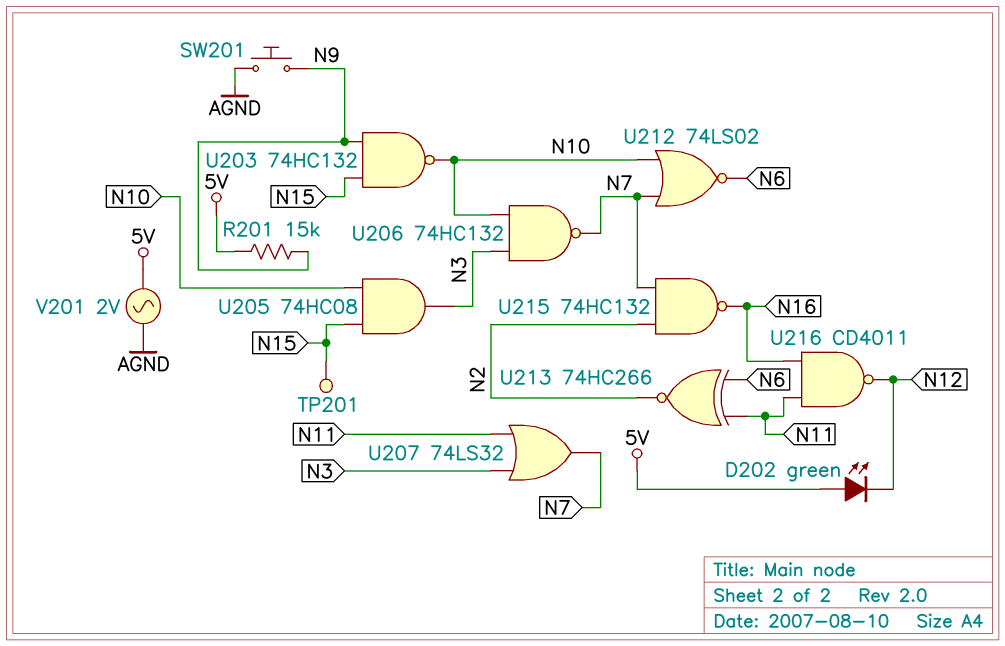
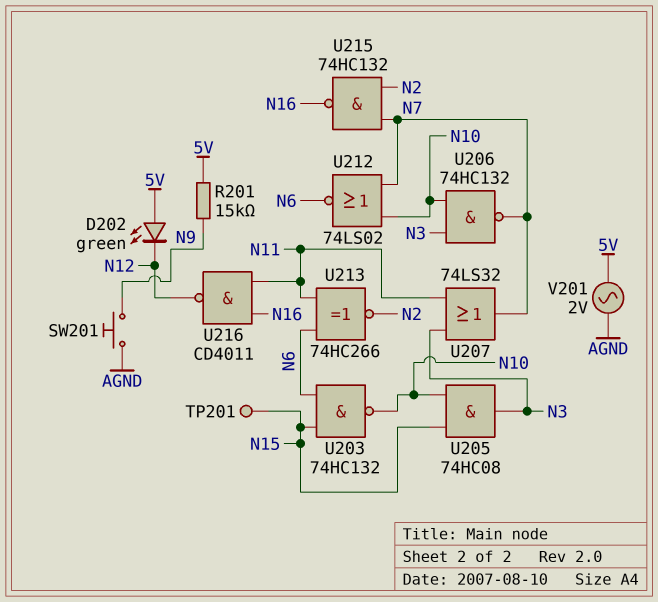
U203: NAND 74HC132 (in N9, in N15, out N10) -> NAND 74HC132 (in N6, in N15, out N10)

